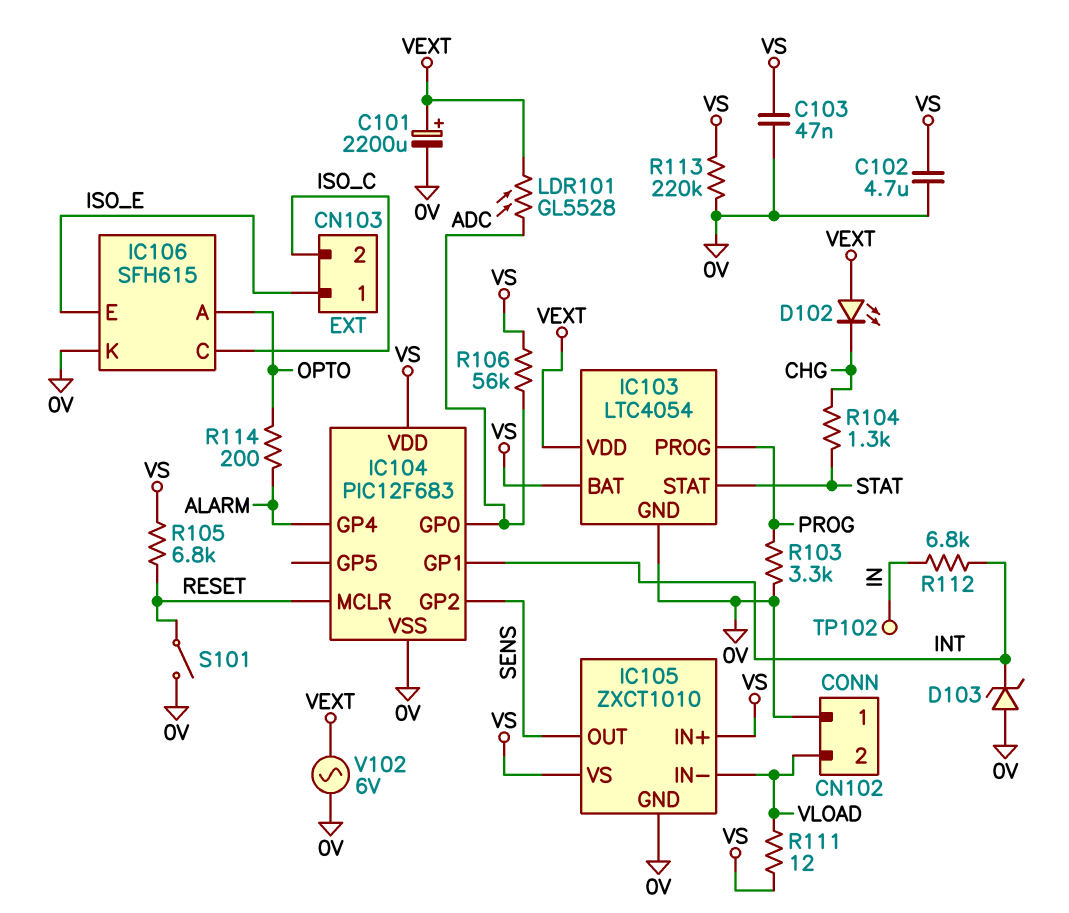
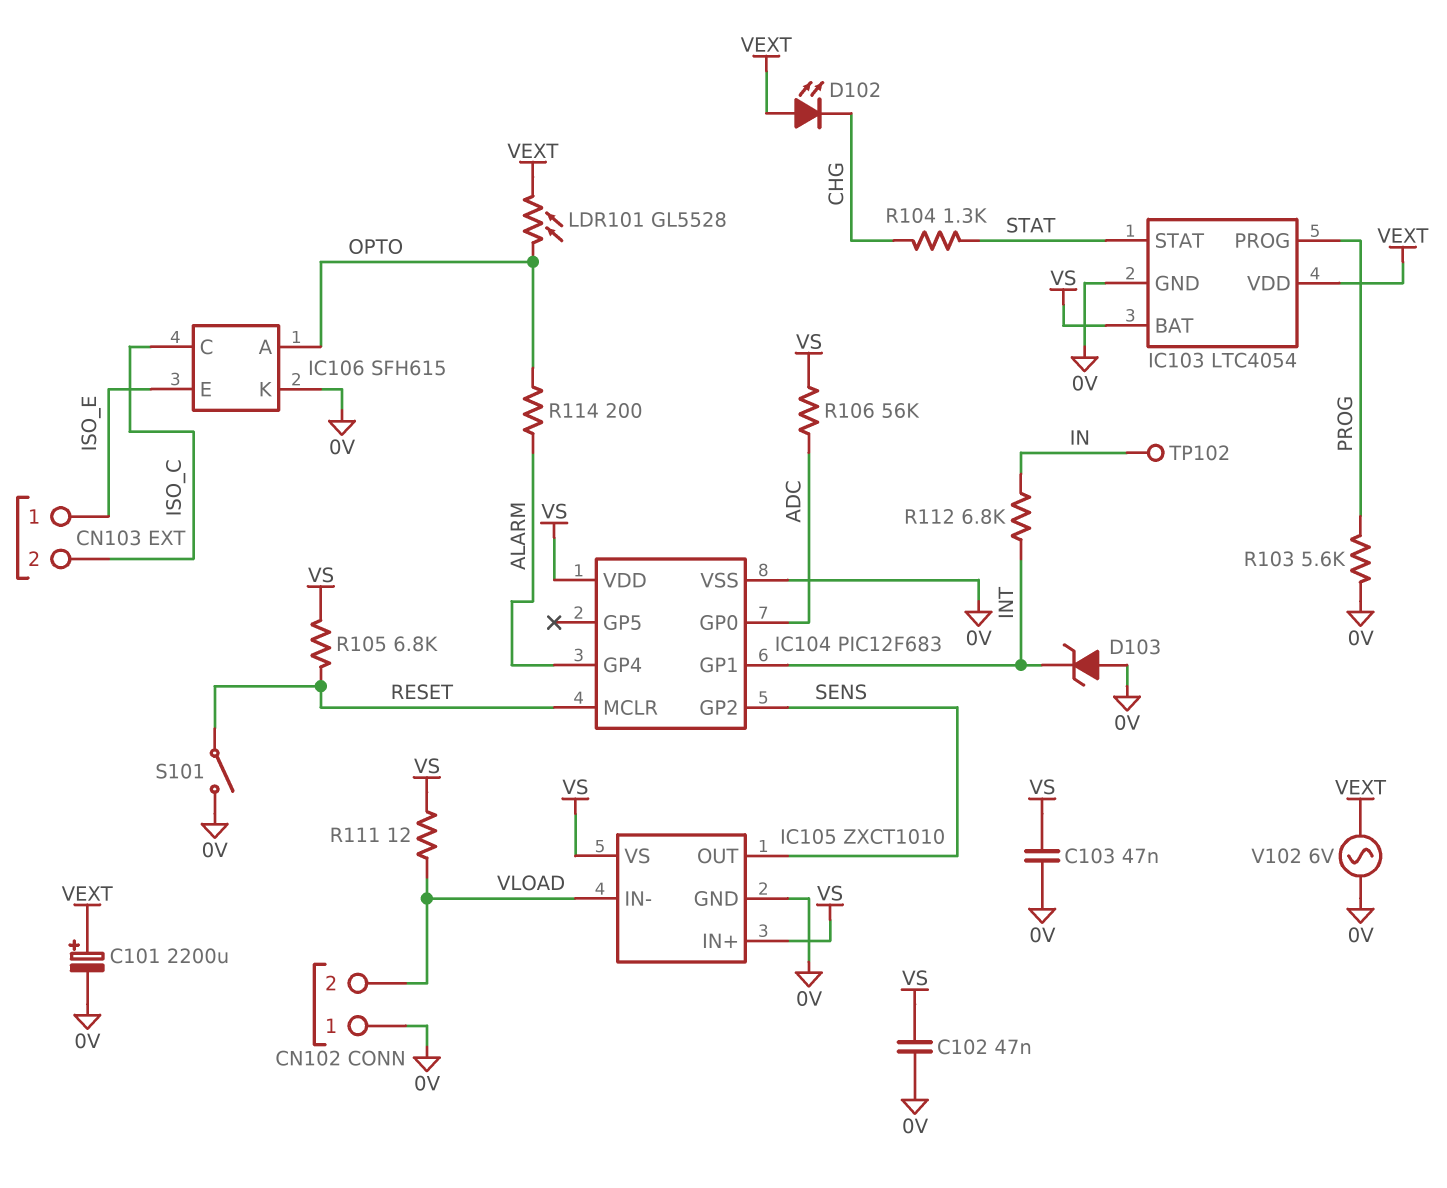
C102: 4.7uF (0V, VS) -> 47nF (0V, VS)
LDR101: GL5528 (ADC, VEXT) -> GL5528 (OPTO, VEXT)
R103: 3.3k (0V, PROG) -> 5.6k (0V, PROG)
R113: 220k (0V, VS) -> none

